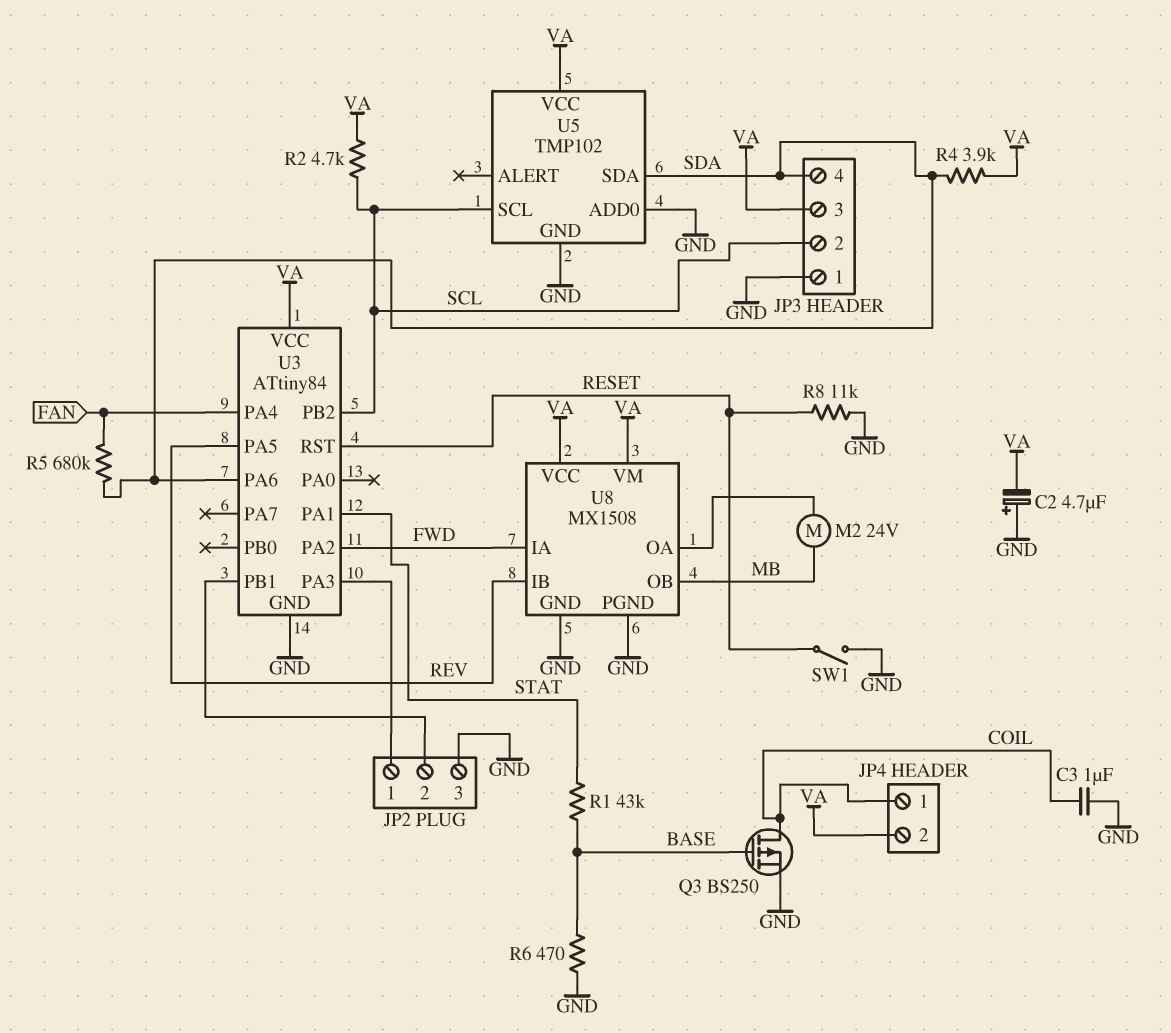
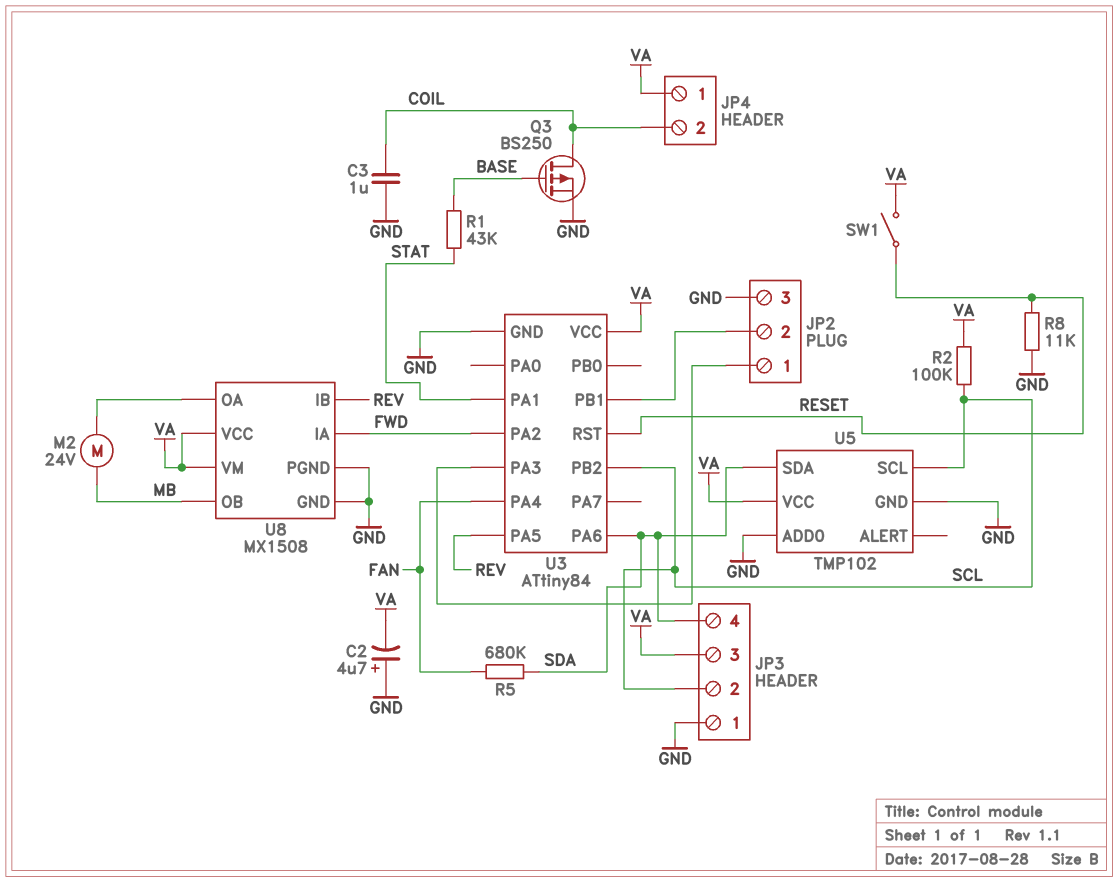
JP4 pin 1: COIL -> VA
JP4 pin 2: VA -> COIL
R2: 4.7k (SCL, VA) -> 100k (SCL, VA)
R4: 3.9k (SDA, VA) -> none
R6: 470 (BASE, GND) -> none
SW1: switch (GND, RESET) -> switch (RESET, VA)

